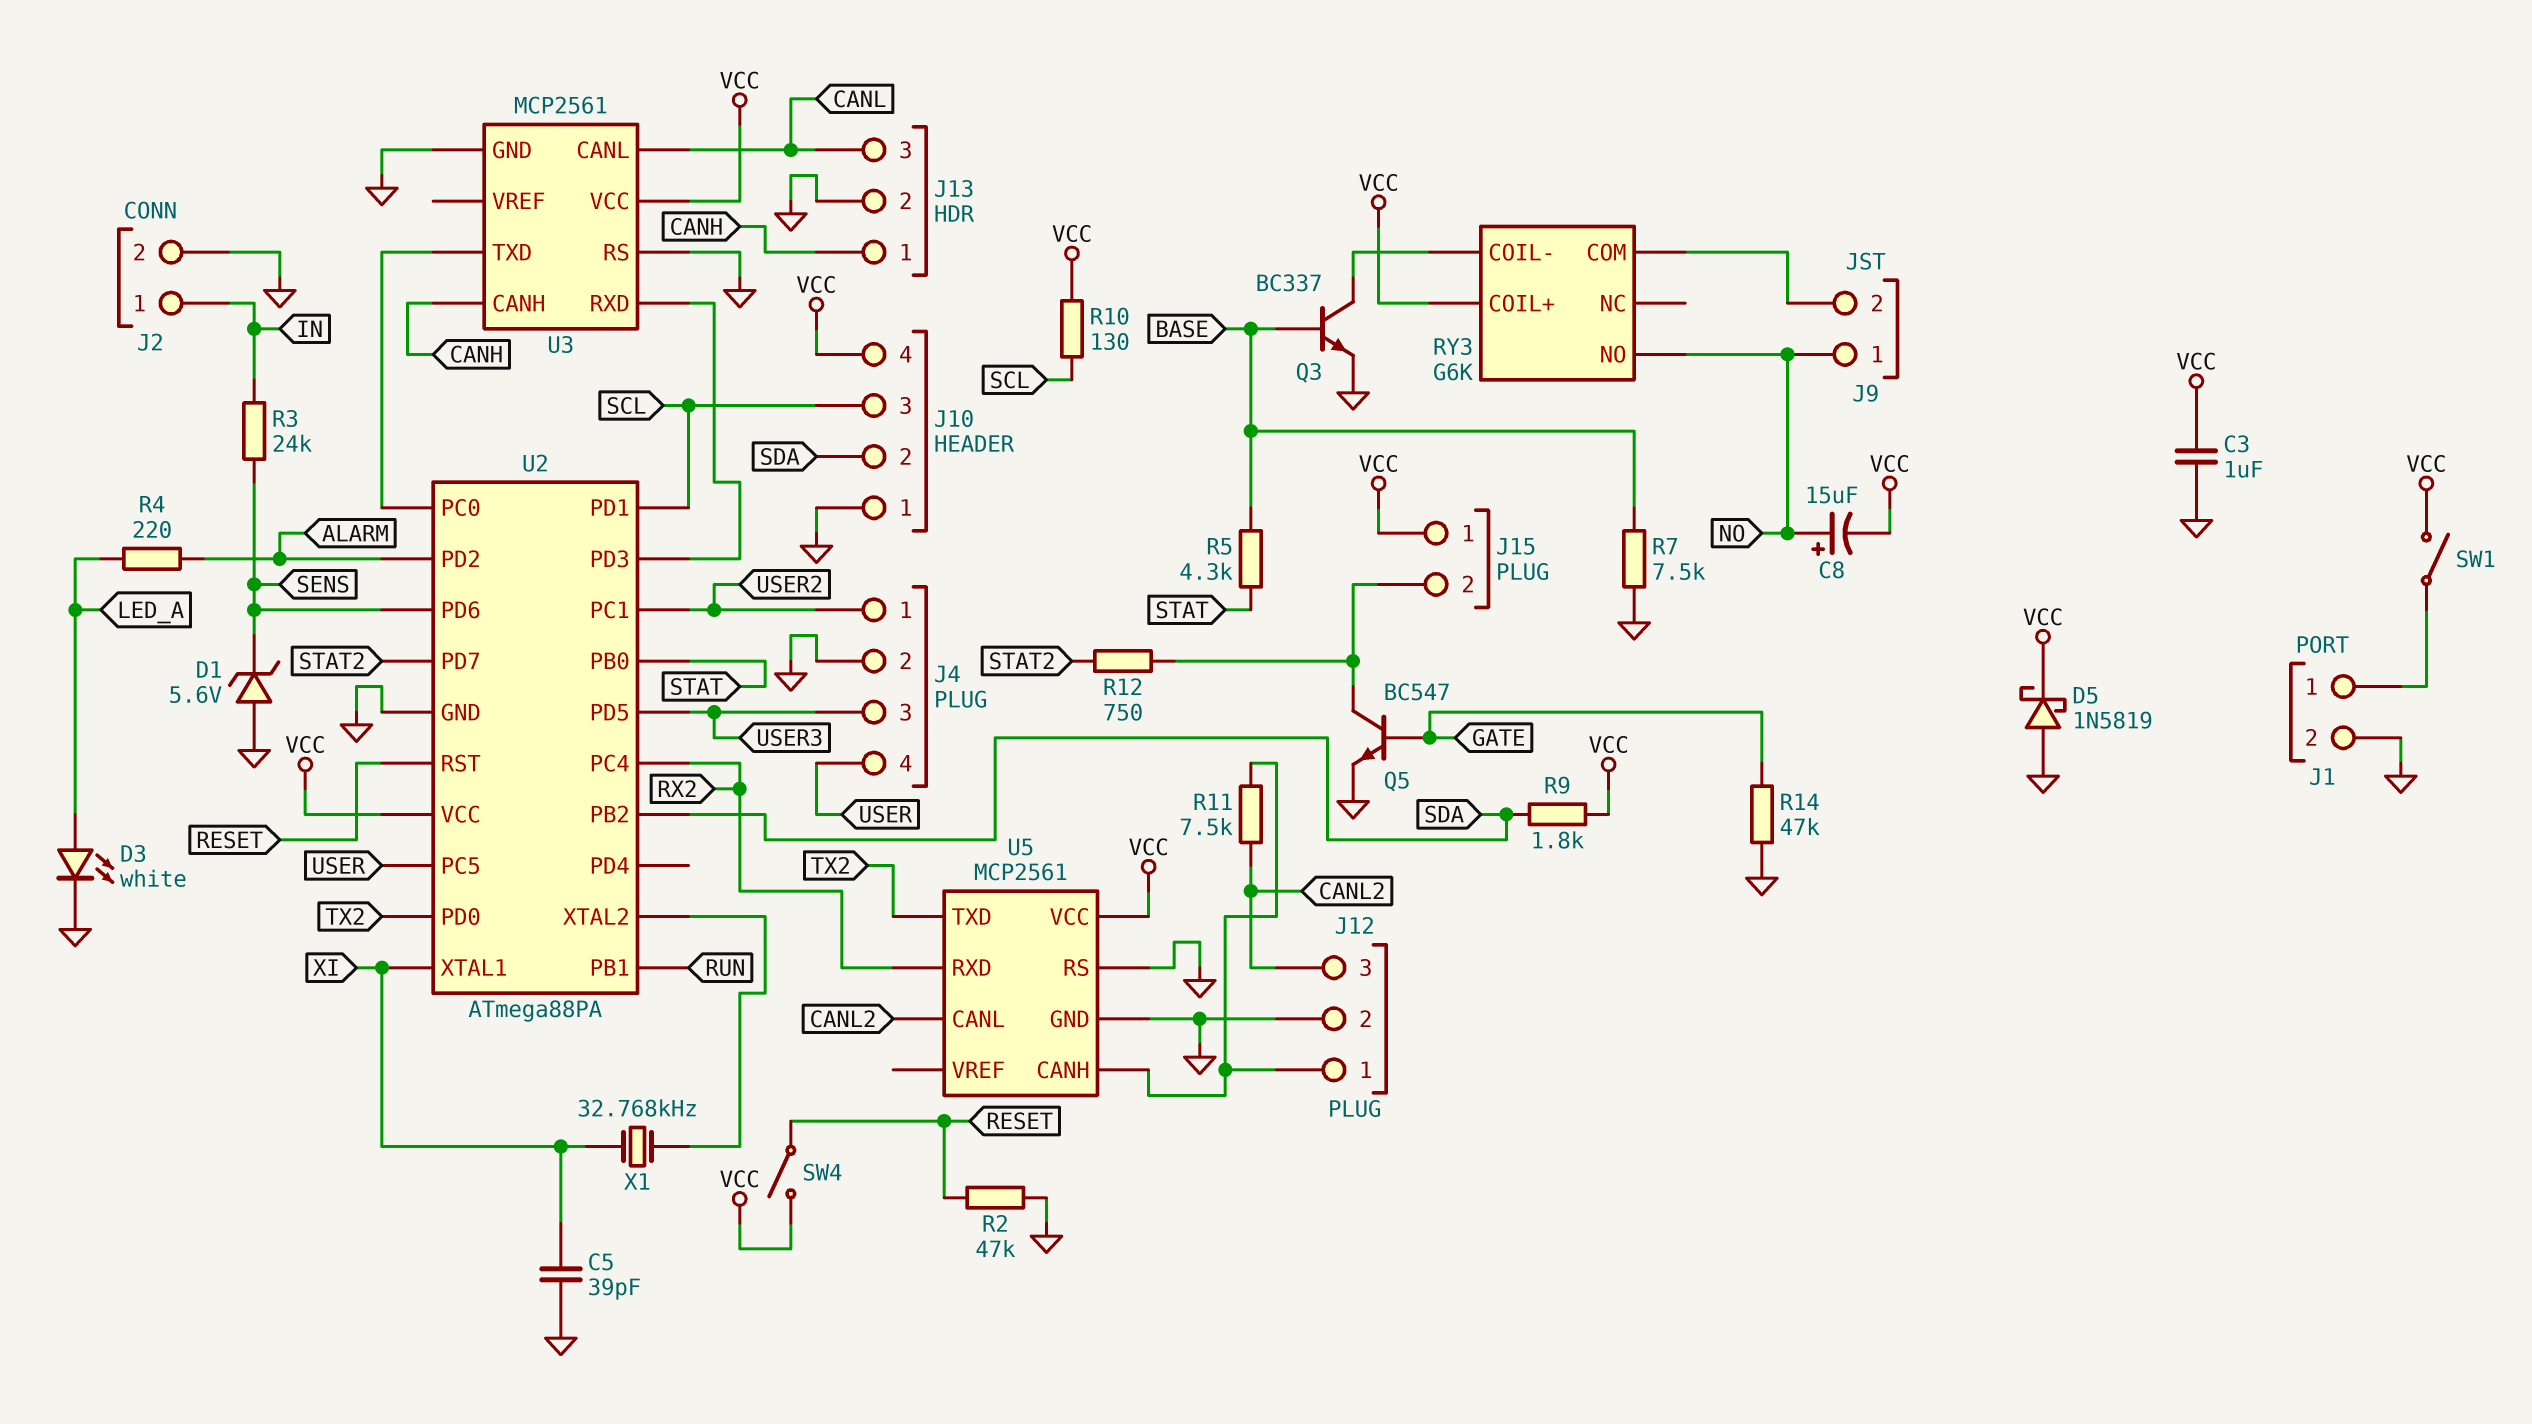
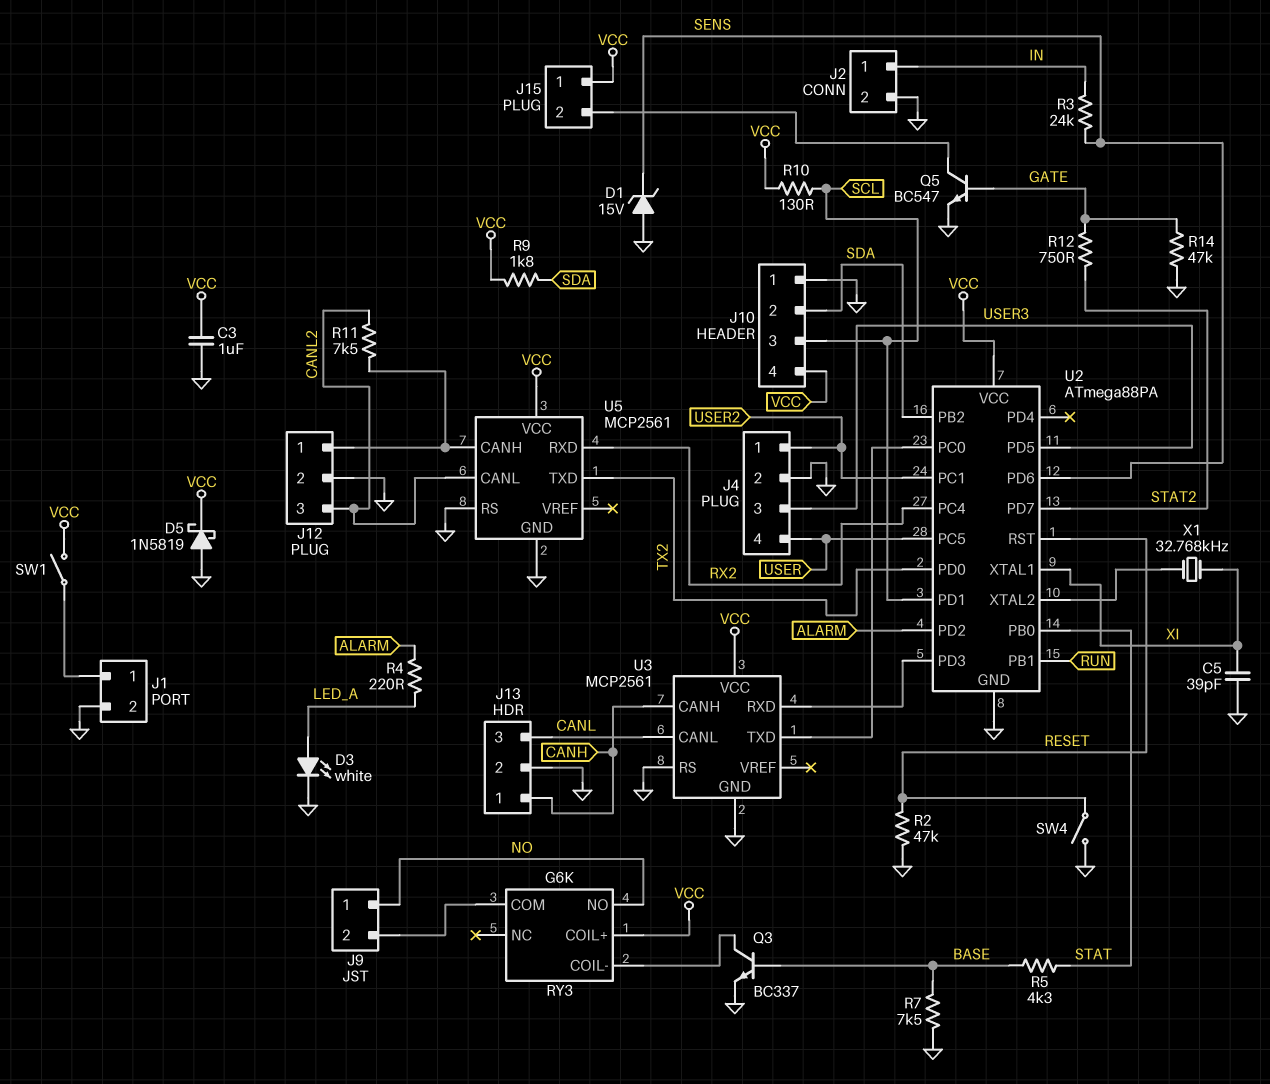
C8: 15uF (plus NO, minus VCC) -> none
D1: zener 5.6V (A GND, K SENS) -> zener 15V (A GND, K SENS)
R12: 750 (J15/2, STAT2) -> 750 (GATE, STAT2)
SW4: switch (RESET, VCC) -> switch (GND, RESET)

